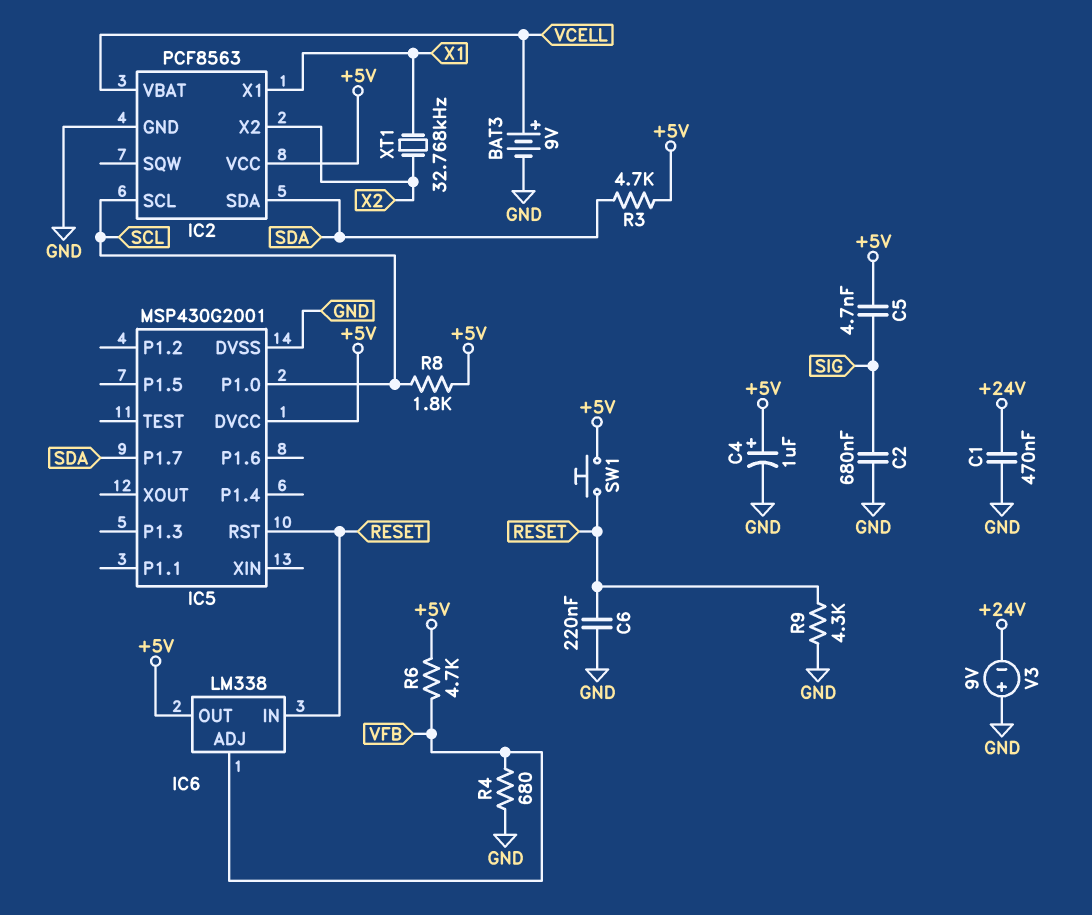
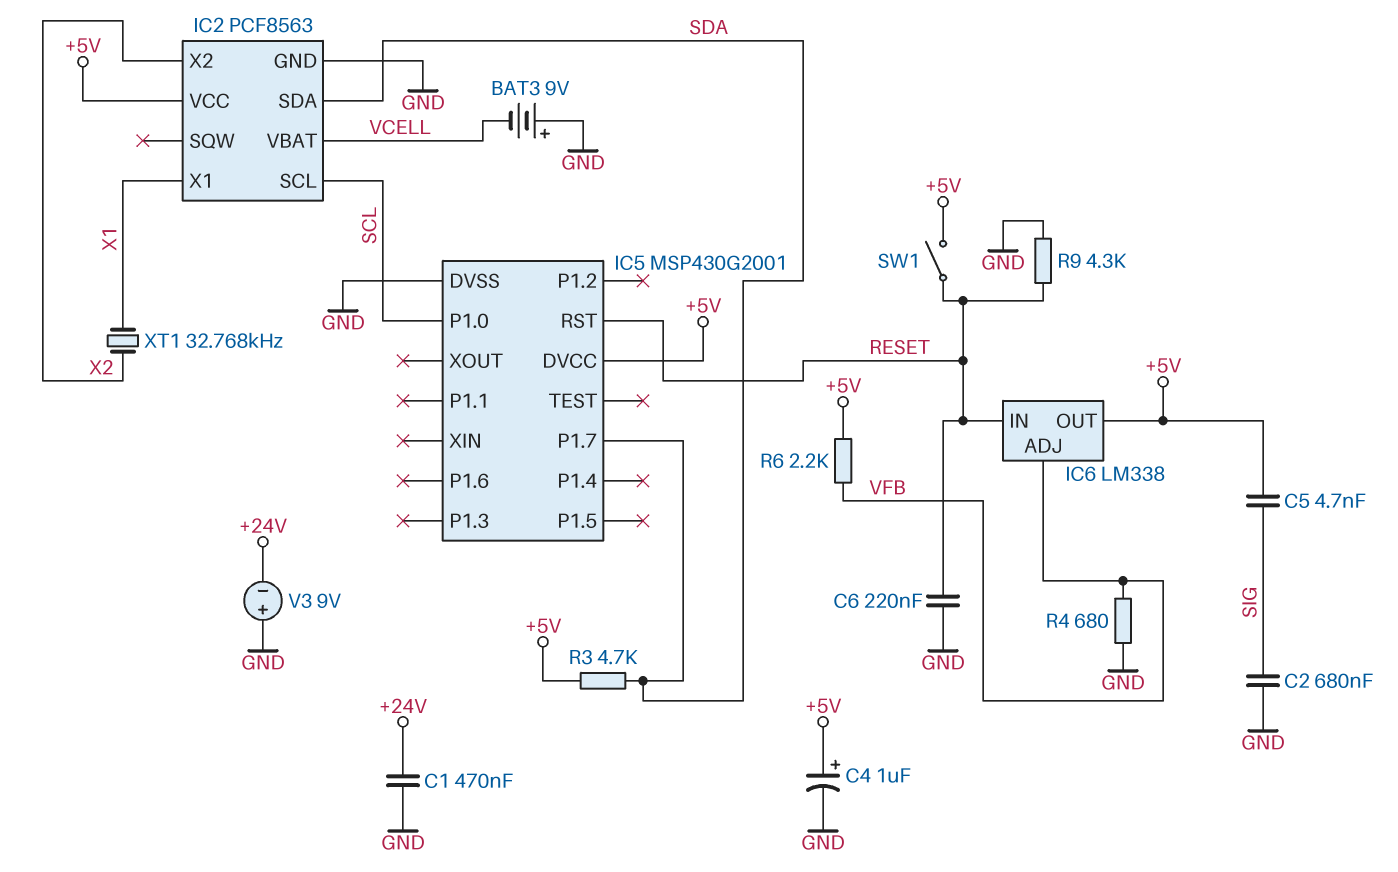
BAT3: 9V (plus VCELL, minus GND) -> 9V (plus GND, minus VCELL)
R6: 4.7k (+5V, VFB) -> 2.2k (+5V, VFB)
R8: 1.8k (+5V, SCL) -> none
SW1: button (+5V, RESET) -> switch (+5V, RESET)

